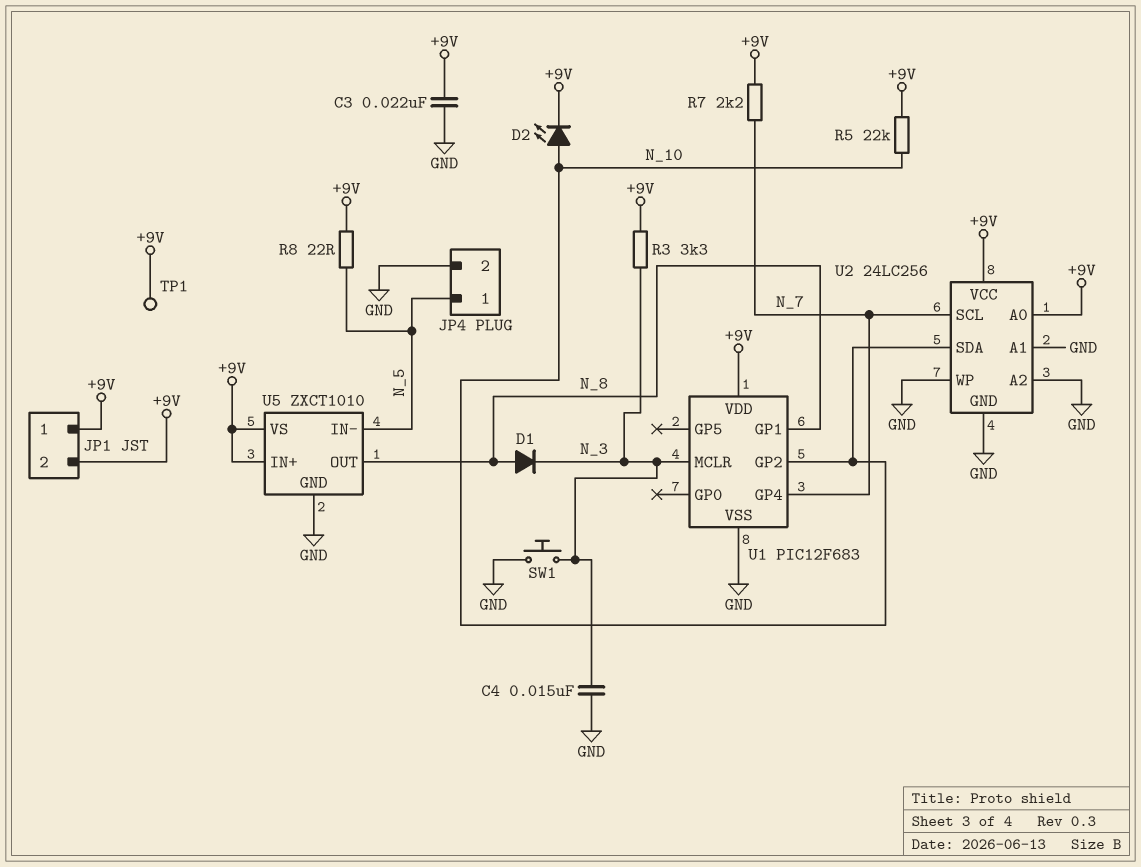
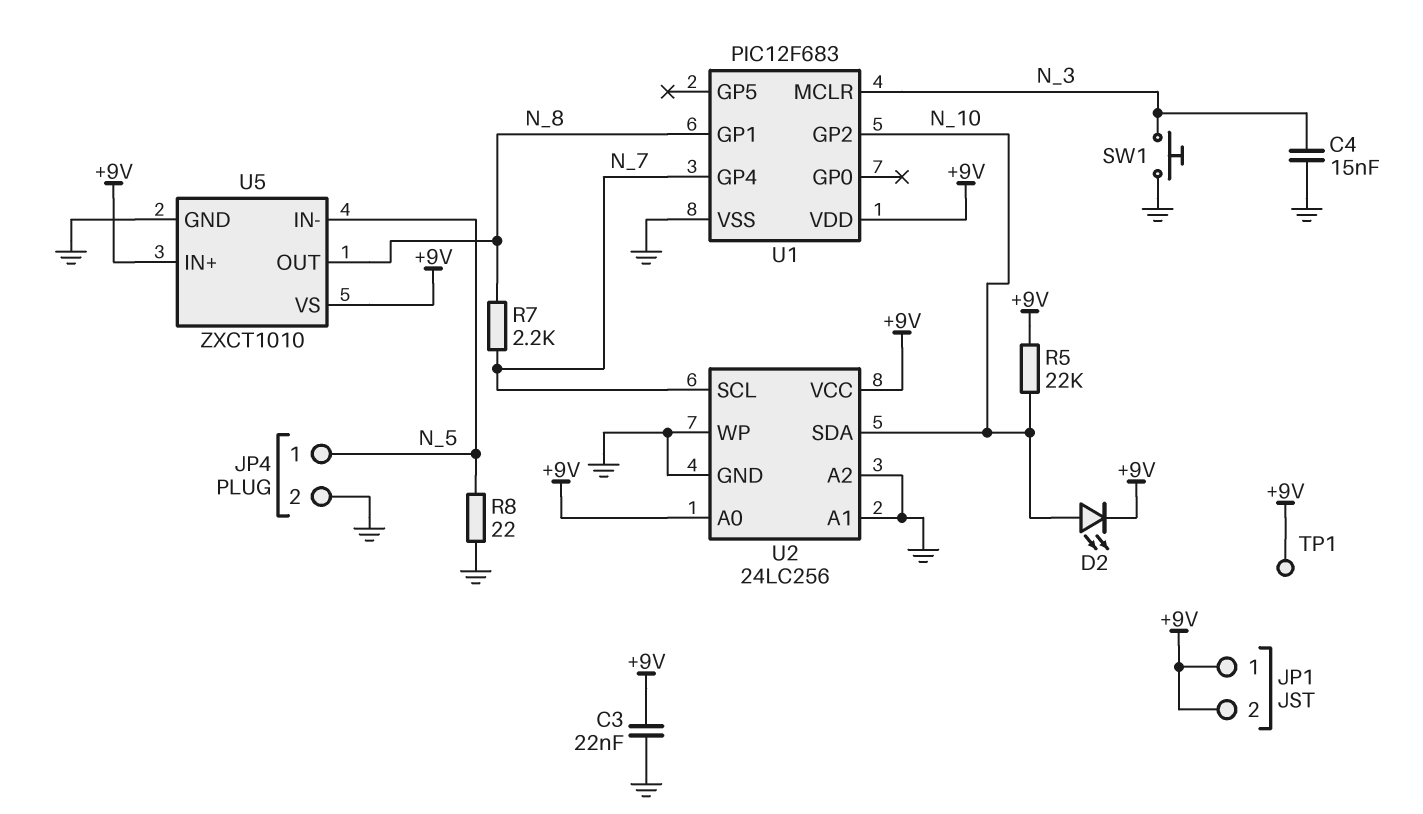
D1: diode (A N_8, K N_3) -> none
R3: 3.3k (+9V, N_3) -> none
R7: 2.2k (+9V, N_7) -> 2.2k (N_7, N_8)
R8: 22 (+9V, N_5) -> 22 (GND, N_5)

